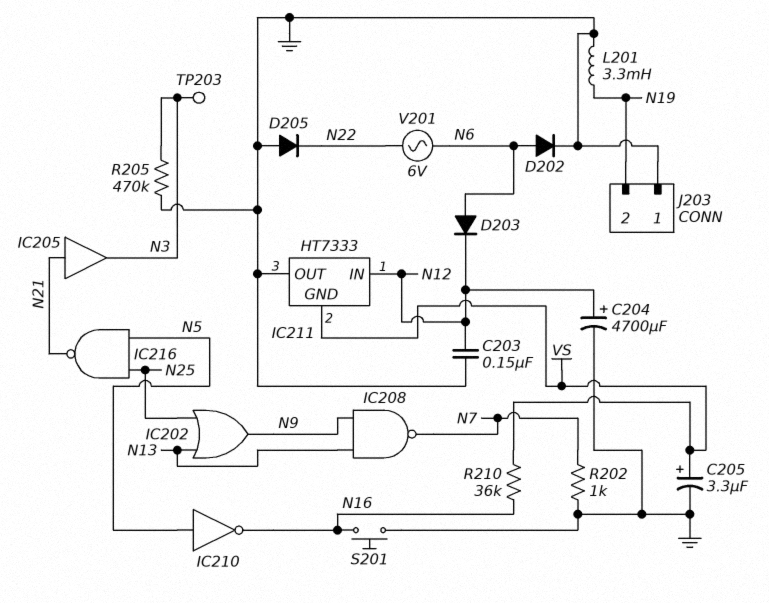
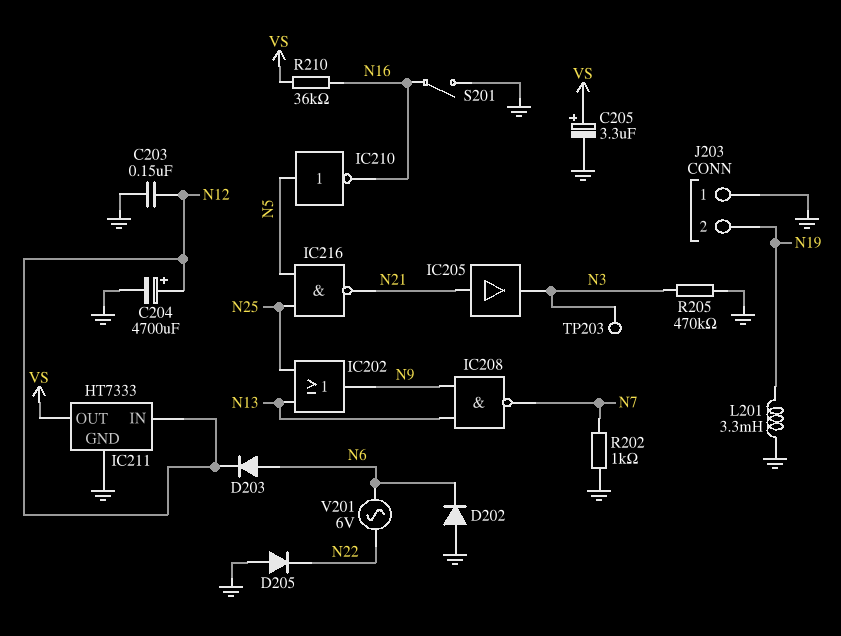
D202: diode (A N6, K GND) -> diode (A GND, K N6)
IC211 pin GND: VS -> GND
IC211 pin OUT: GND -> VS
S201: button (GND, N16) -> switch (GND, N16)

